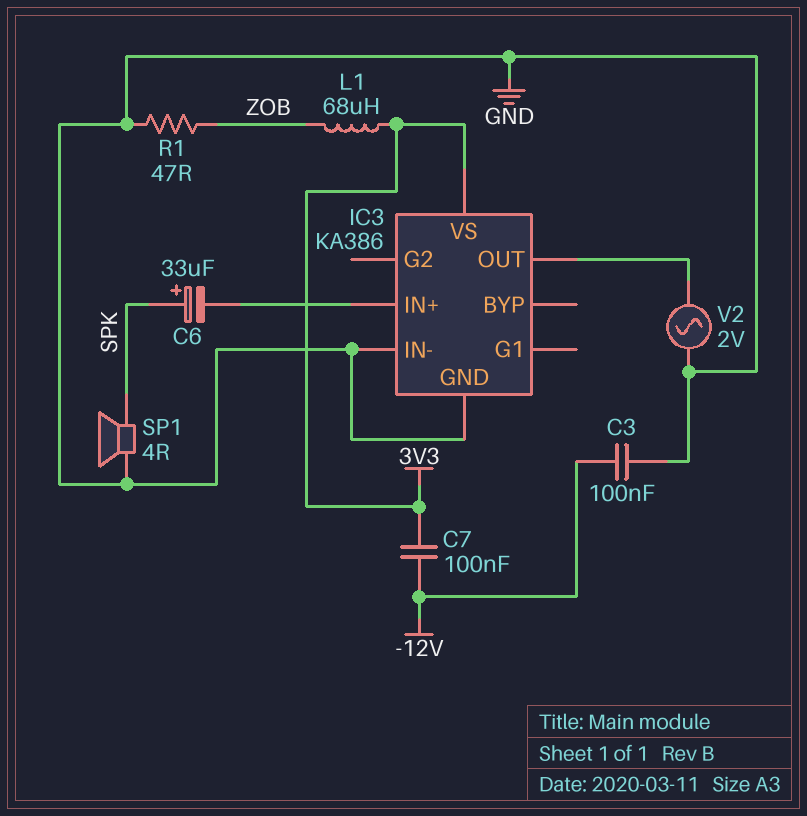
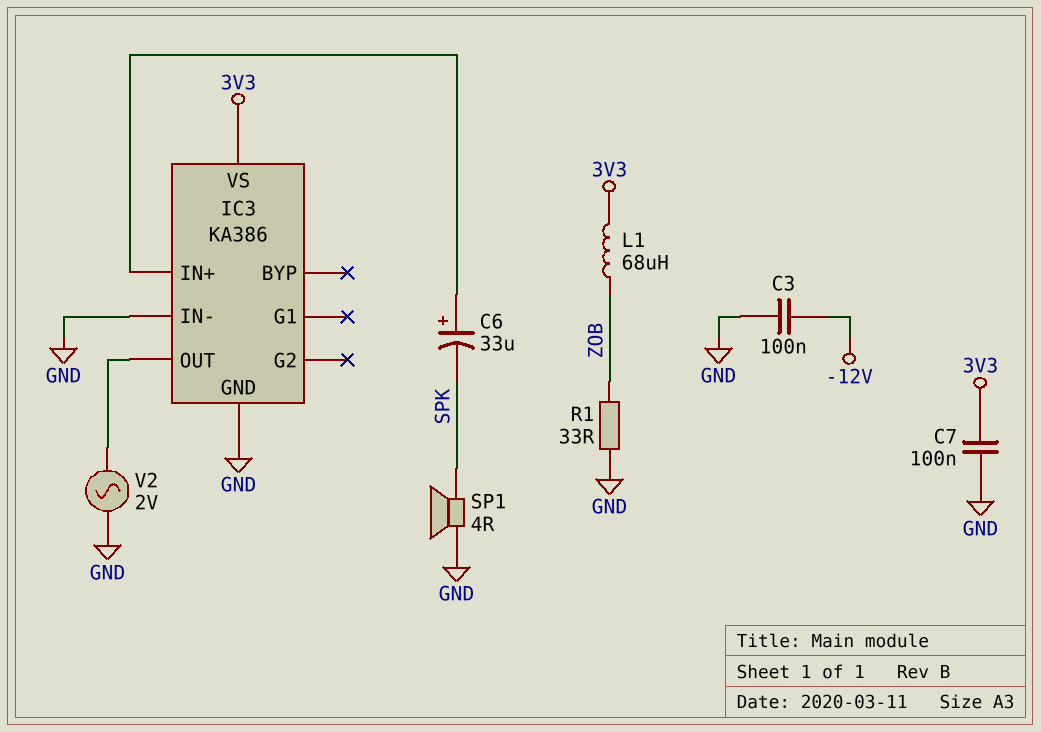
C6: 33uF (plus SPK, minus IC3/IN+) -> 33uF (plus IC3/IN+, minus SPK)
C7: 100nF (-12V, 3V3) -> 100nF (3V3, GND)
R1: 47 (GND, ZOB) -> 33 (GND, ZOB)

